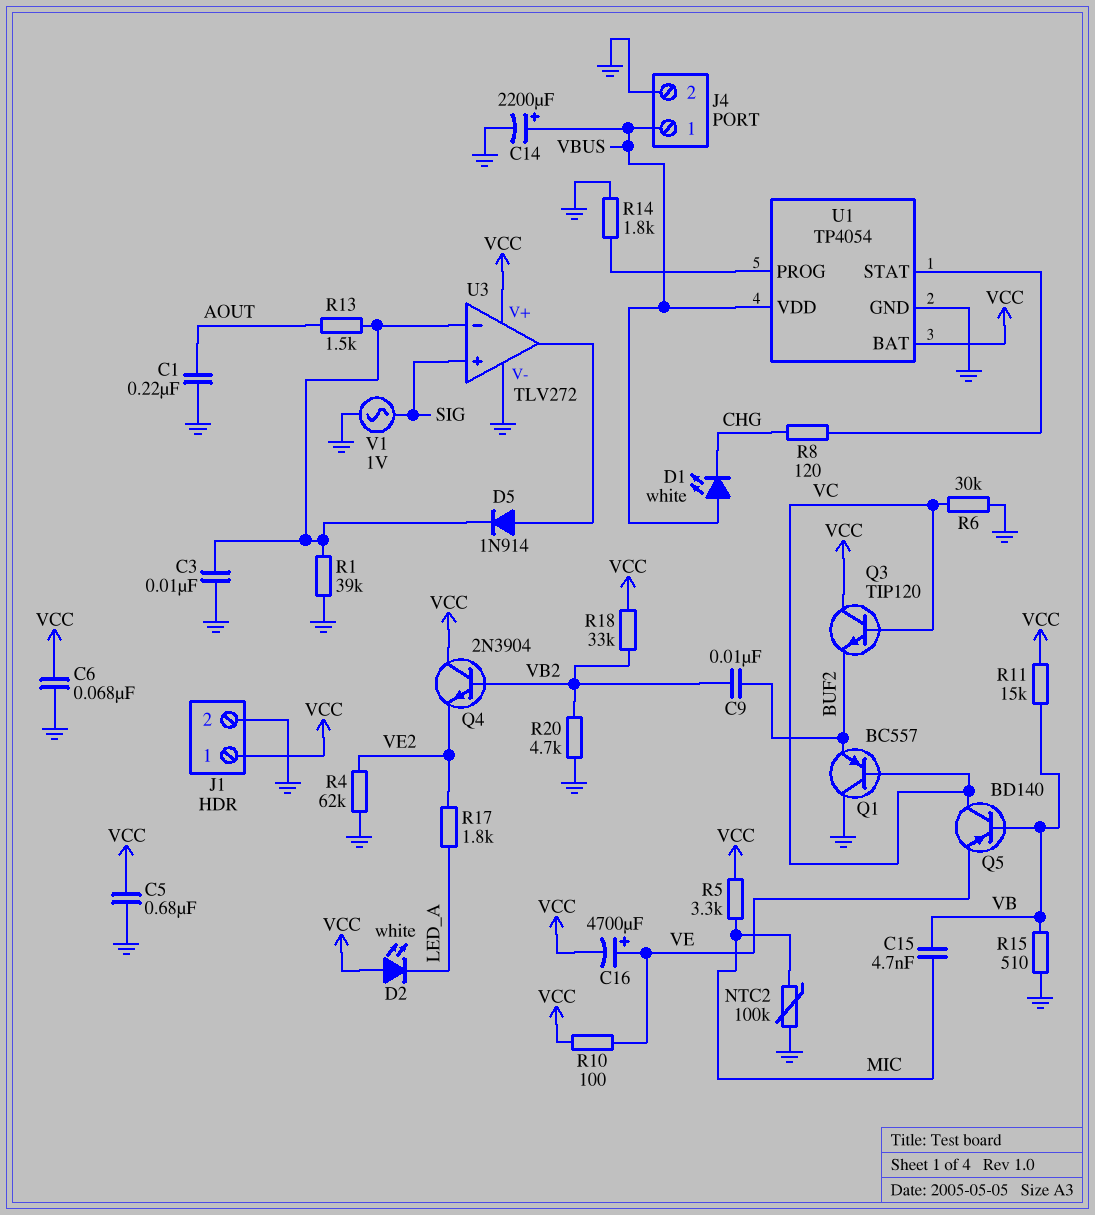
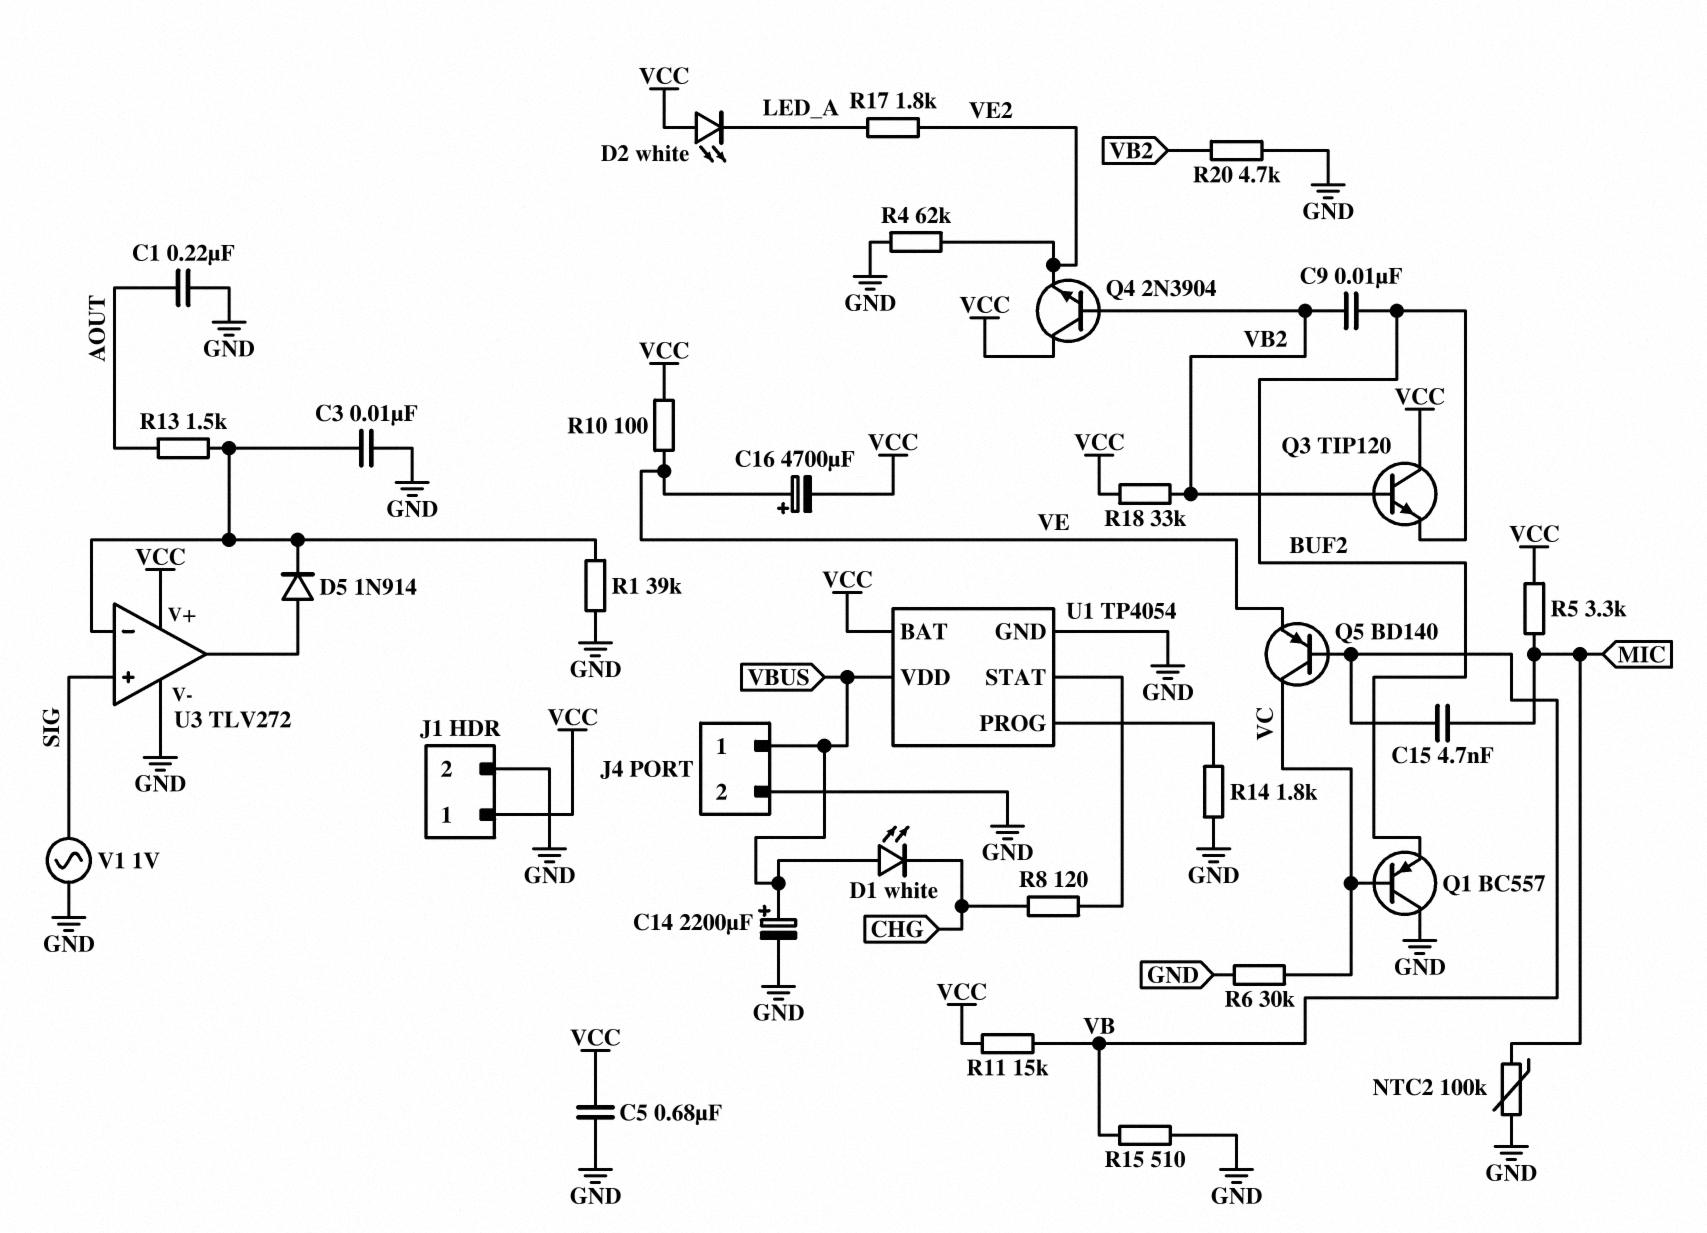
C6: 68nF (GND, VCC) -> none
Q3: NPN TIP120 (B VC, C VCC, E BUF2) -> NPN TIP120 (B VB2, C VCC, E BUF2)

